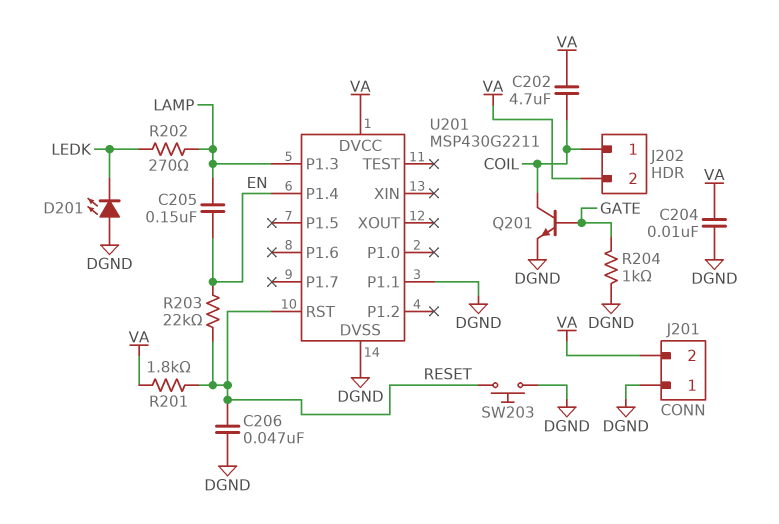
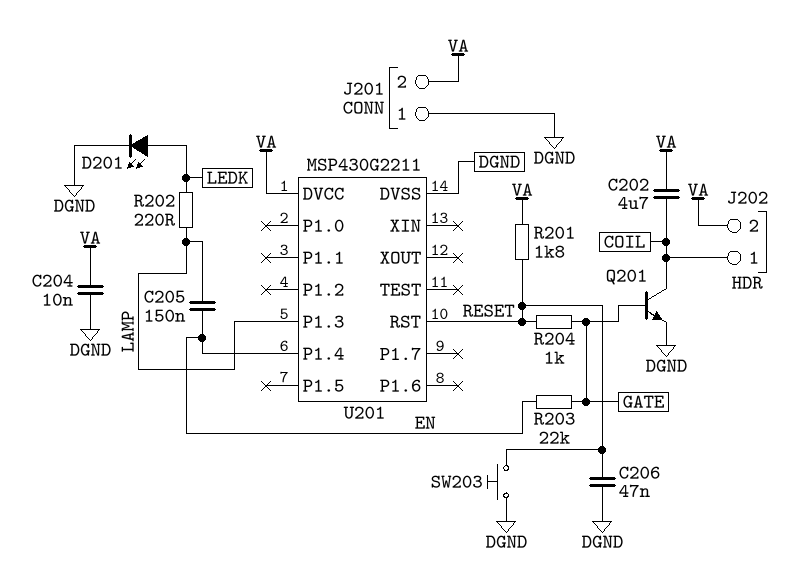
D201: LED (A DGND, K LEDK) -> LED (A LEDK, K DGND)
R202: 270 (LAMP, LEDK) -> 220 (LAMP, LEDK)
R203: 22k (EN, RESET) -> 22k (EN, GATE)
R204: 1k (DGND, GATE) -> 1k (GATE, RESET)
U201 pin P1.1: DGND -> none

